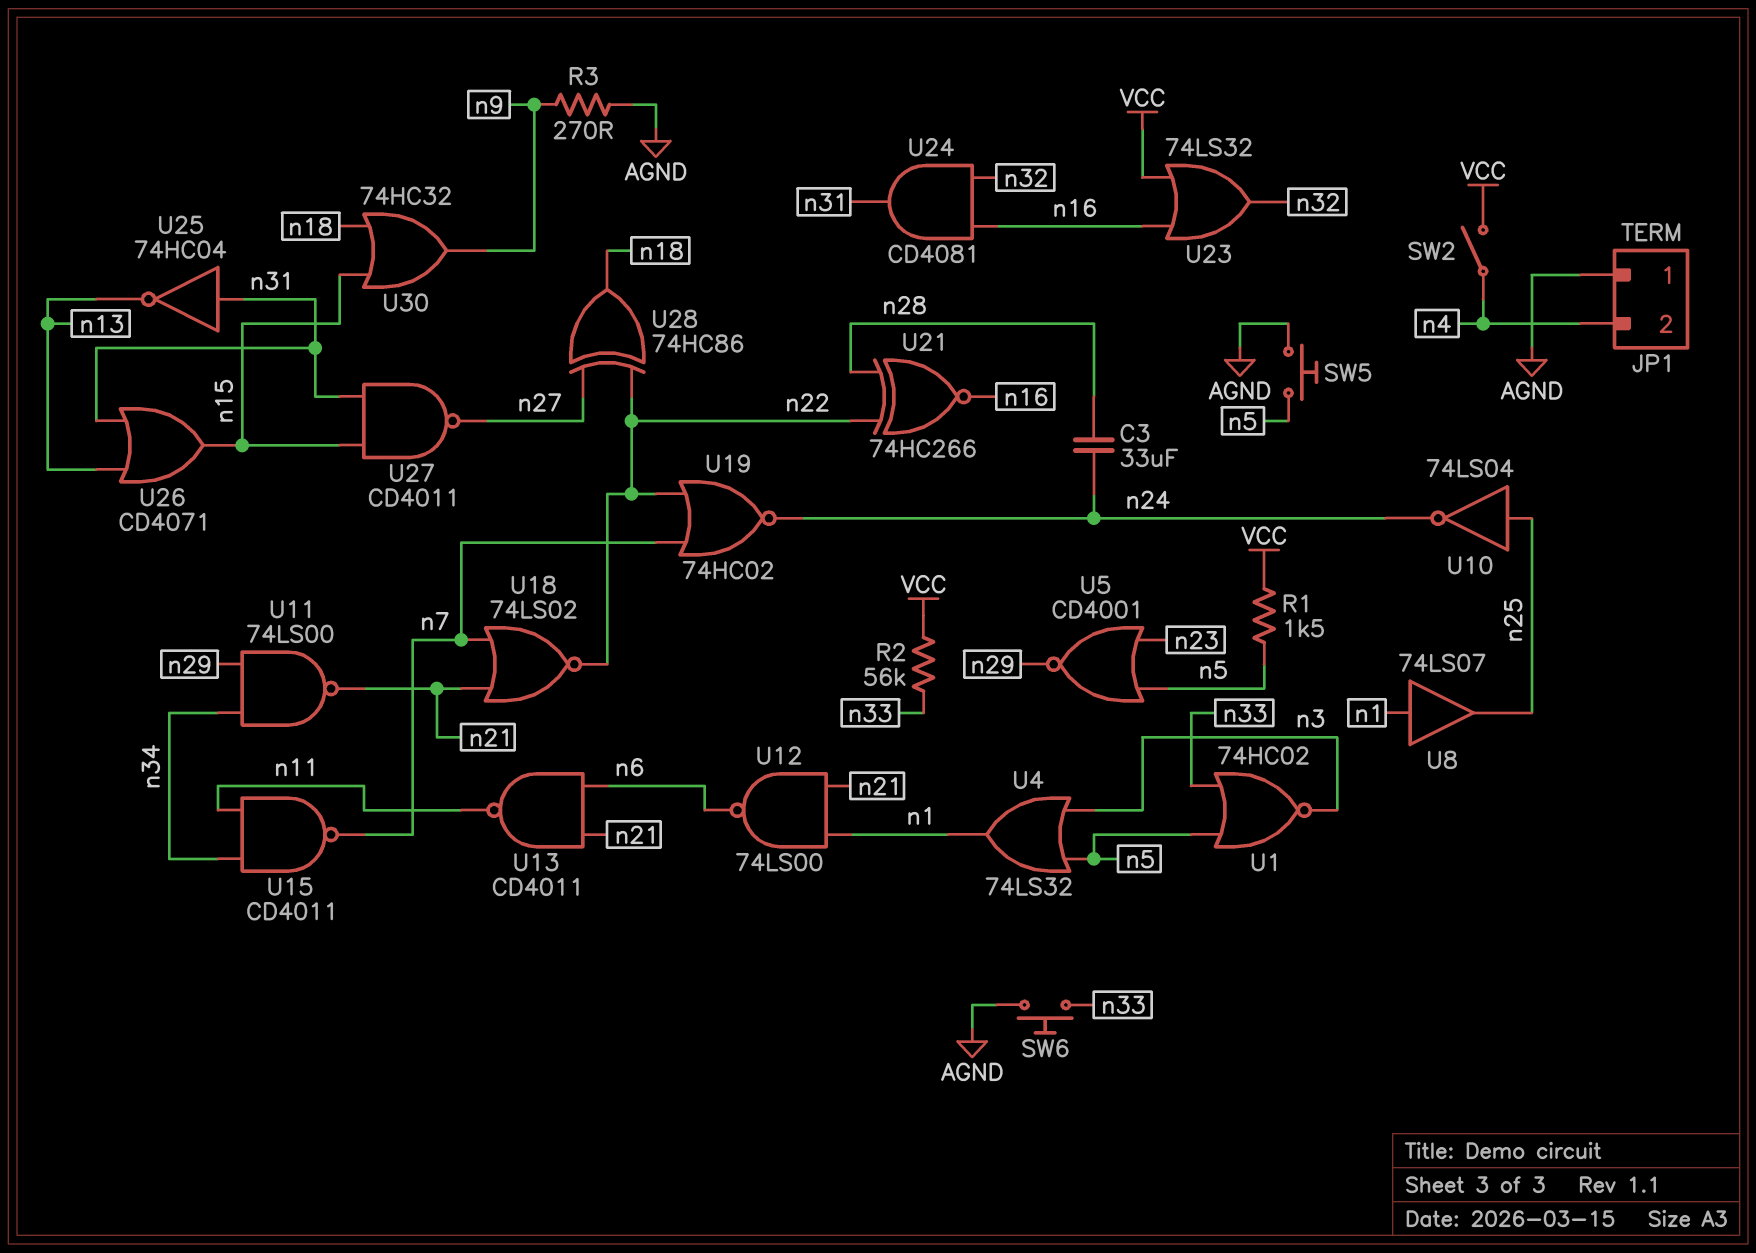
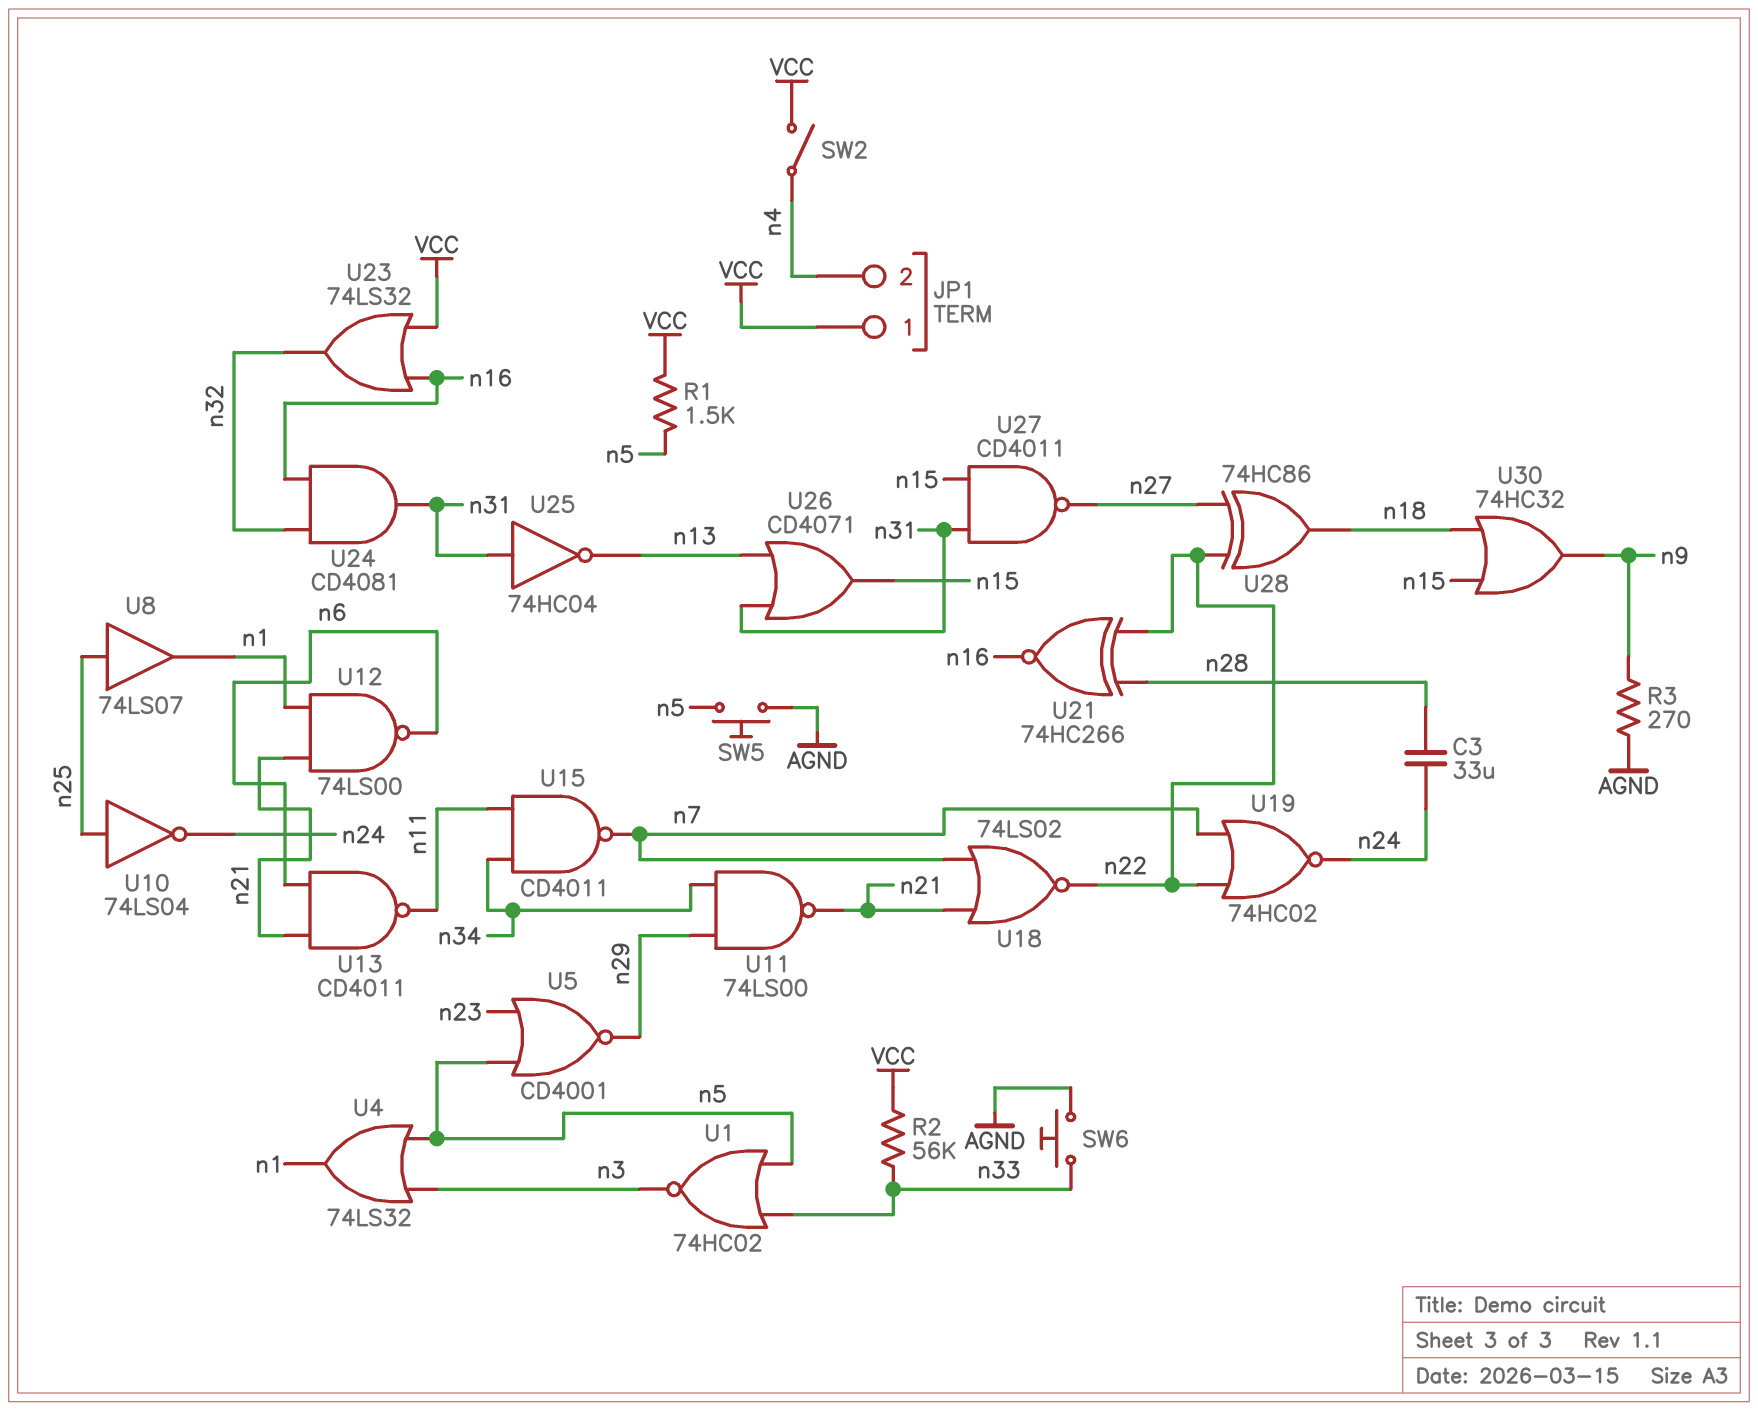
JP1 pin 1: AGND -> VCC
U8: buffer 74LS07 (in n1, out n25) -> buffer 74LS07 (in n25, out n1)

